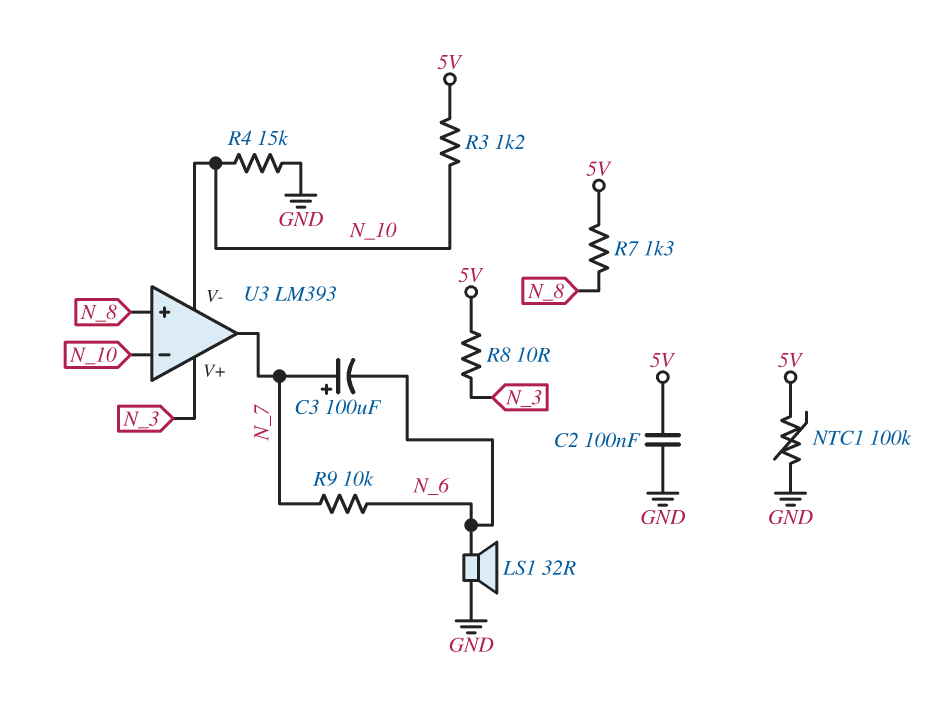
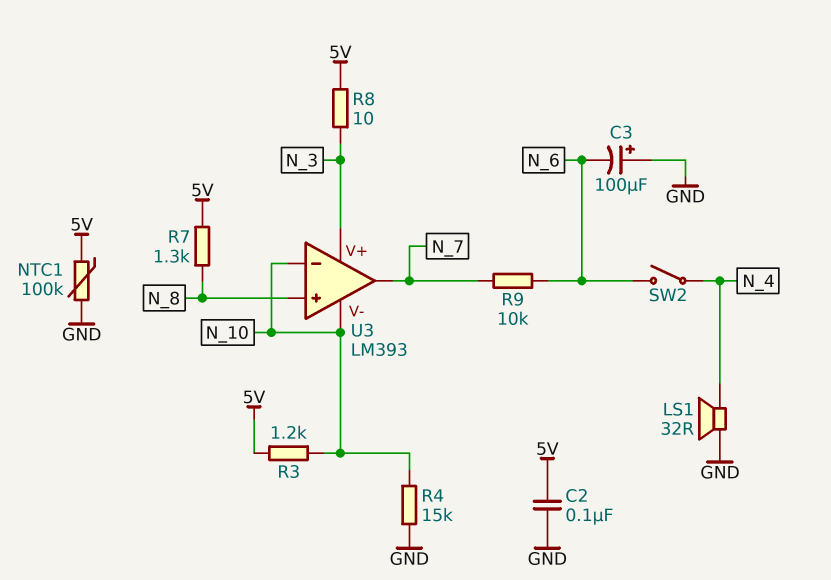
C3: 100uF (plus N_7, minus N_6) -> 100uF (plus GND, minus N_6)
LS1: speaker 32R (GND, N_6) -> speaker 32R (GND, N_4)
SW2: none -> switch (N_4, N_6)

